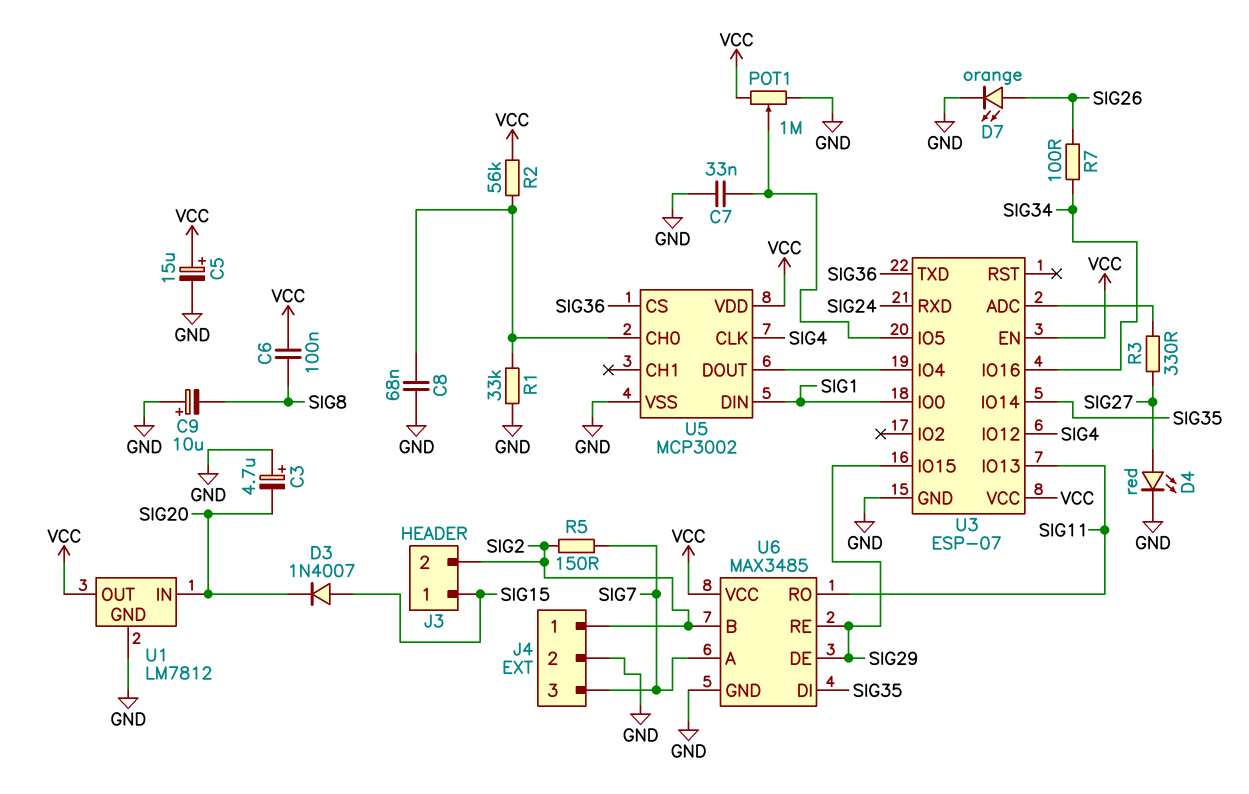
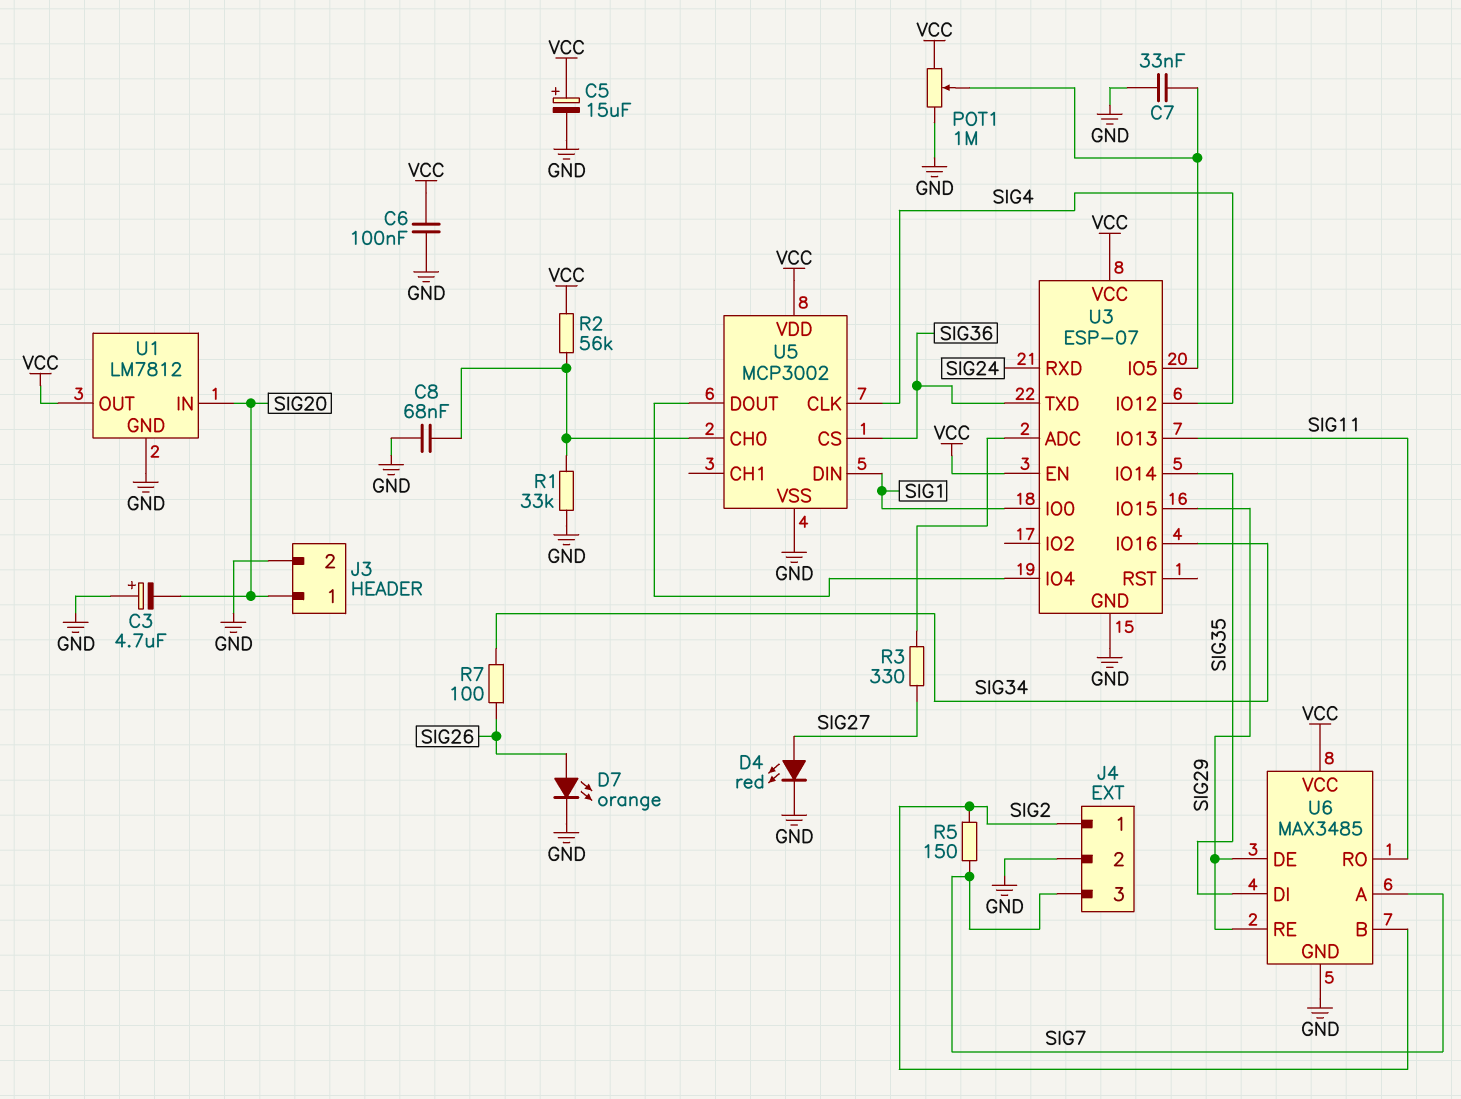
C6: 100nF (SIG8, VCC) -> 100nF (GND, VCC)
C9: 10uF (plus GND, minus SIG8) -> none
D3: diode 1N4007 (A SIG15, K SIG20) -> none
J3 pin 1: SIG15 -> SIG20
J3 pin 2: SIG2 -> GND

